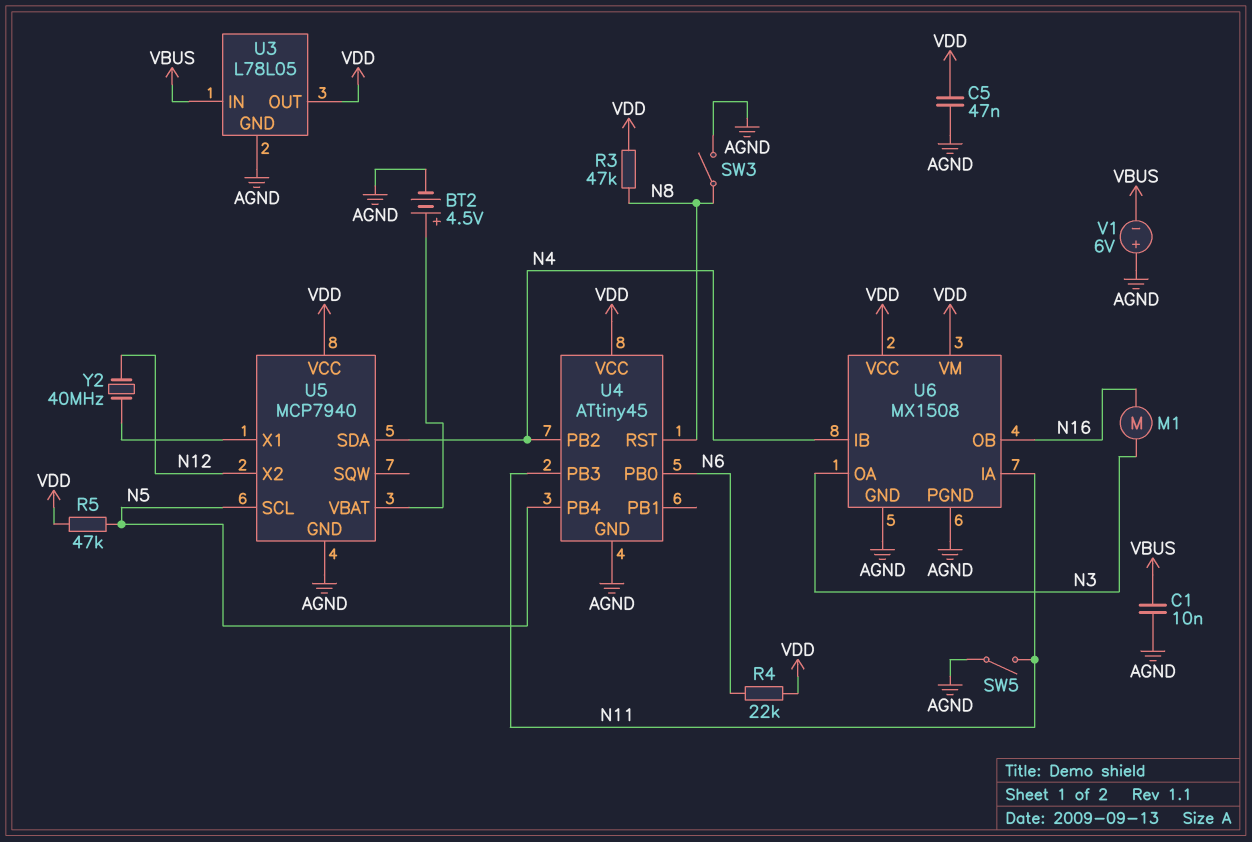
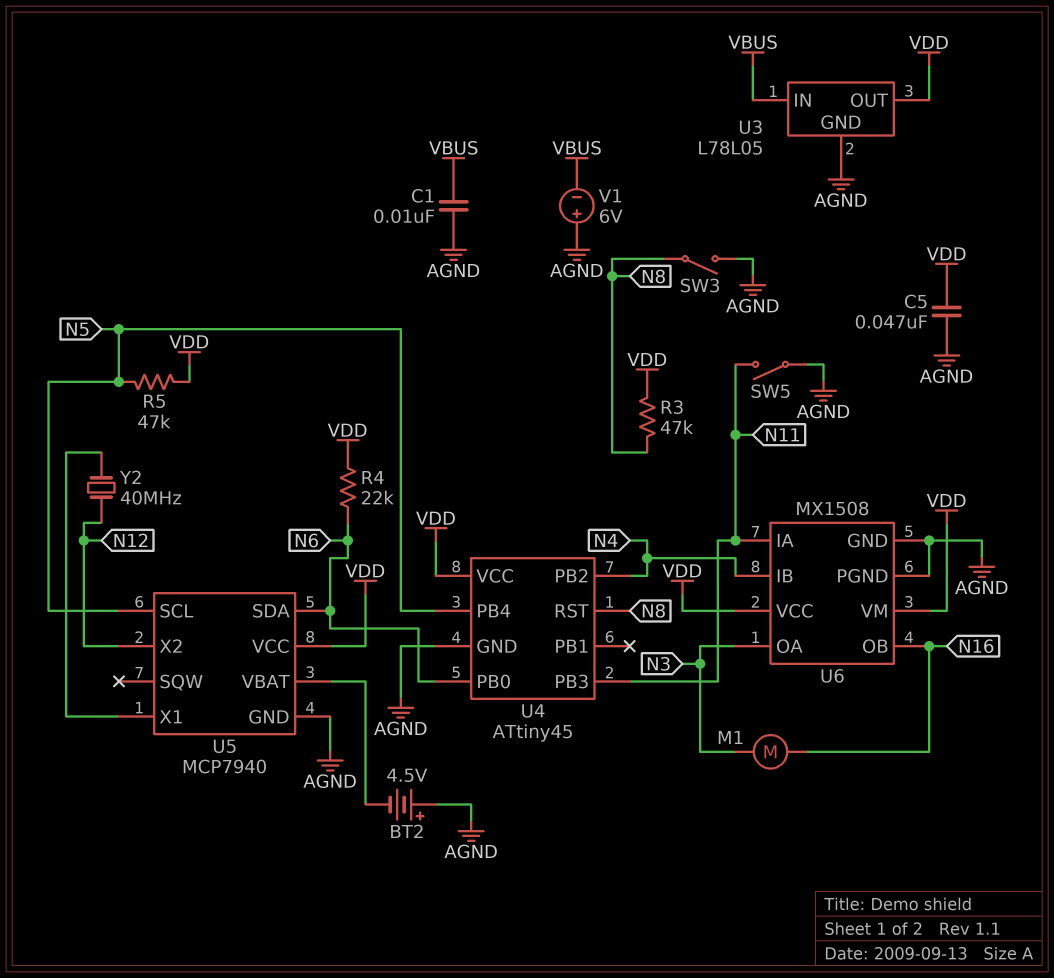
BT2: 4.5V (plus U5/VBAT, minus AGND) -> 4.5V (plus AGND, minus U5/VBAT)
U5 pin SDA: N4 -> N6

